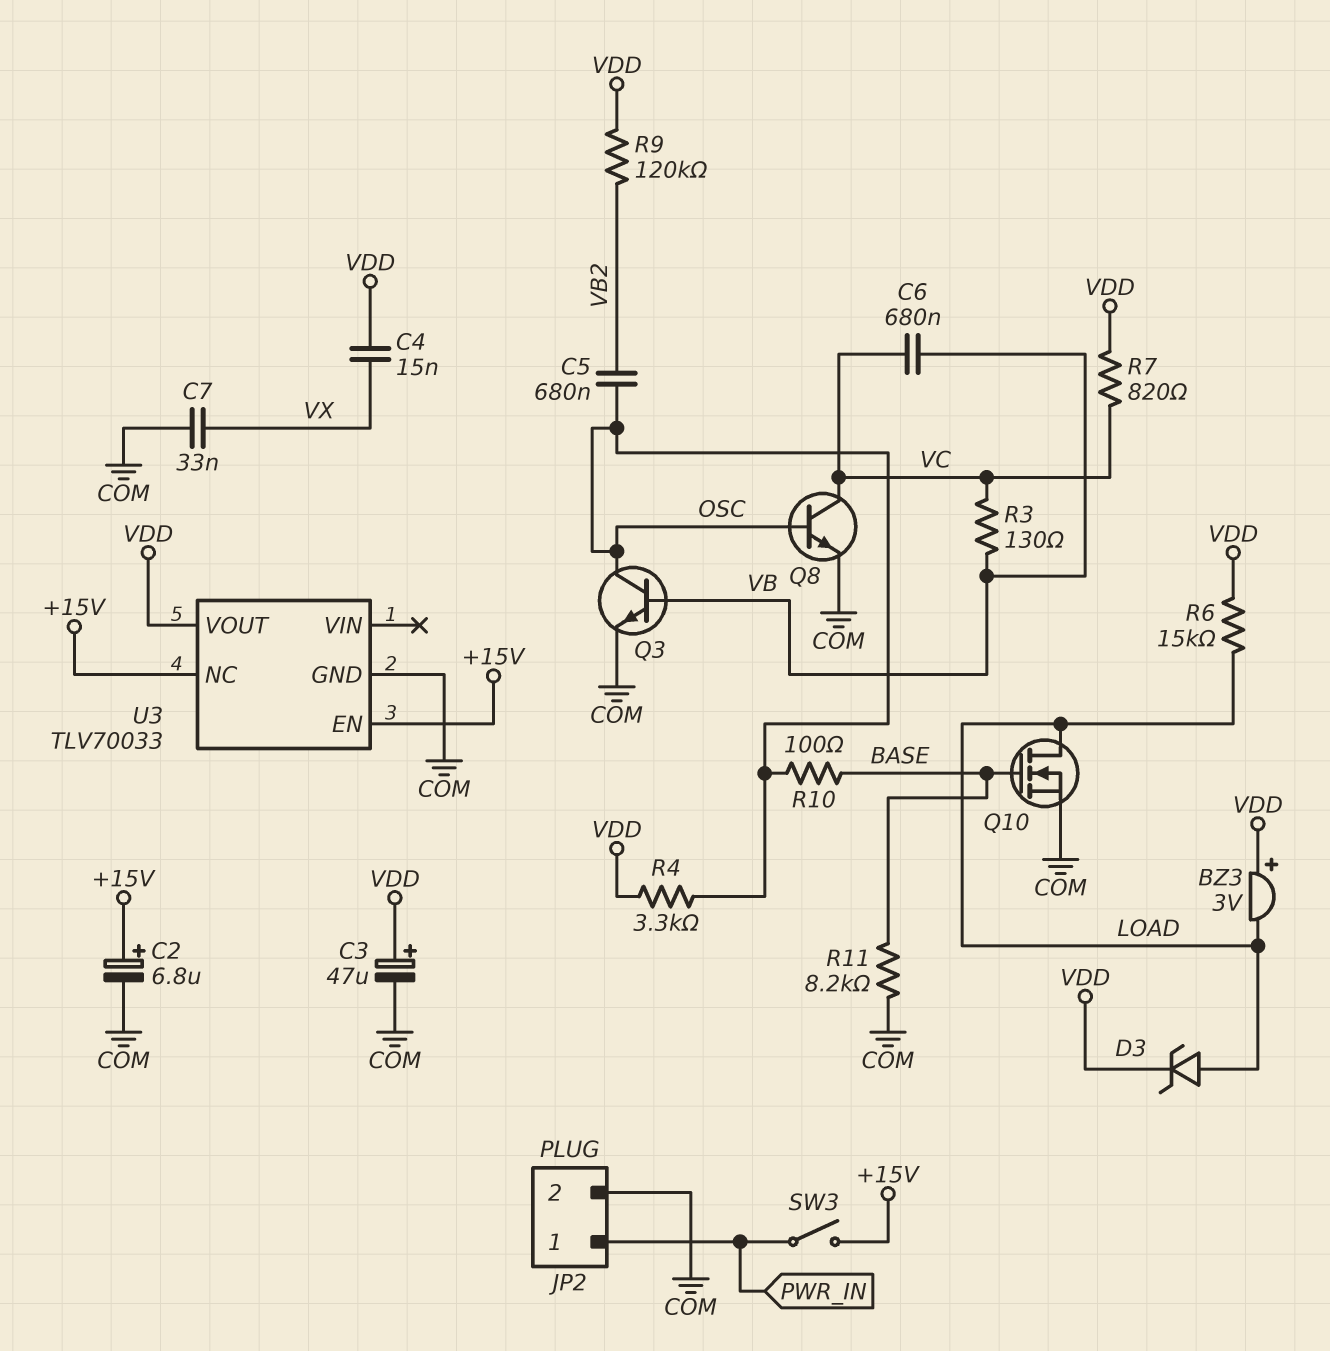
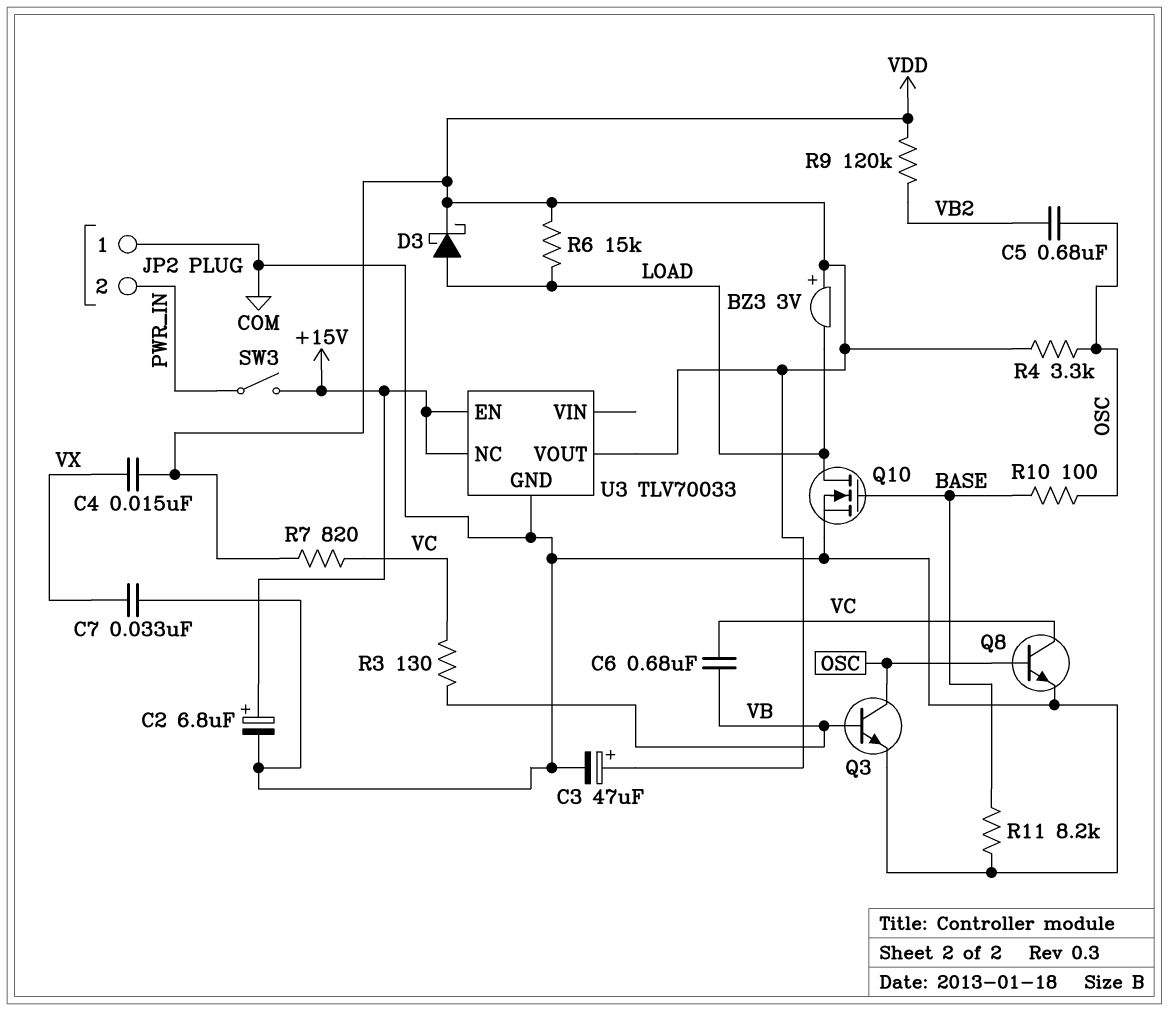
D3: zener (A LOAD, K VDD) -> schottky (A LOAD, K VDD)
JP2 pin 1: PWR_IN -> COM
JP2 pin 2: COM -> PWR_IN

